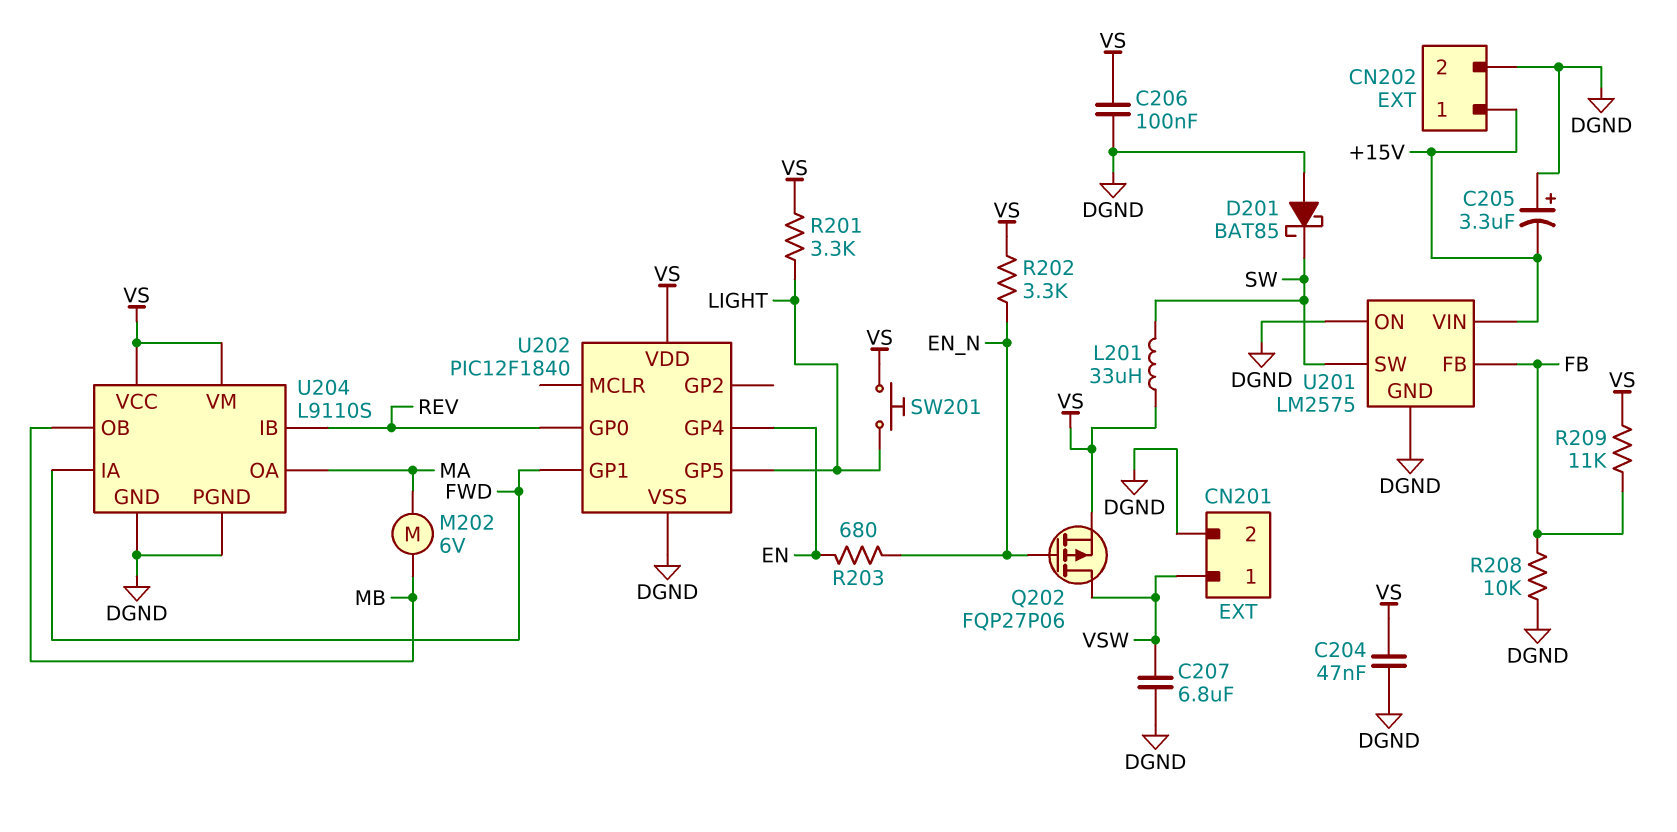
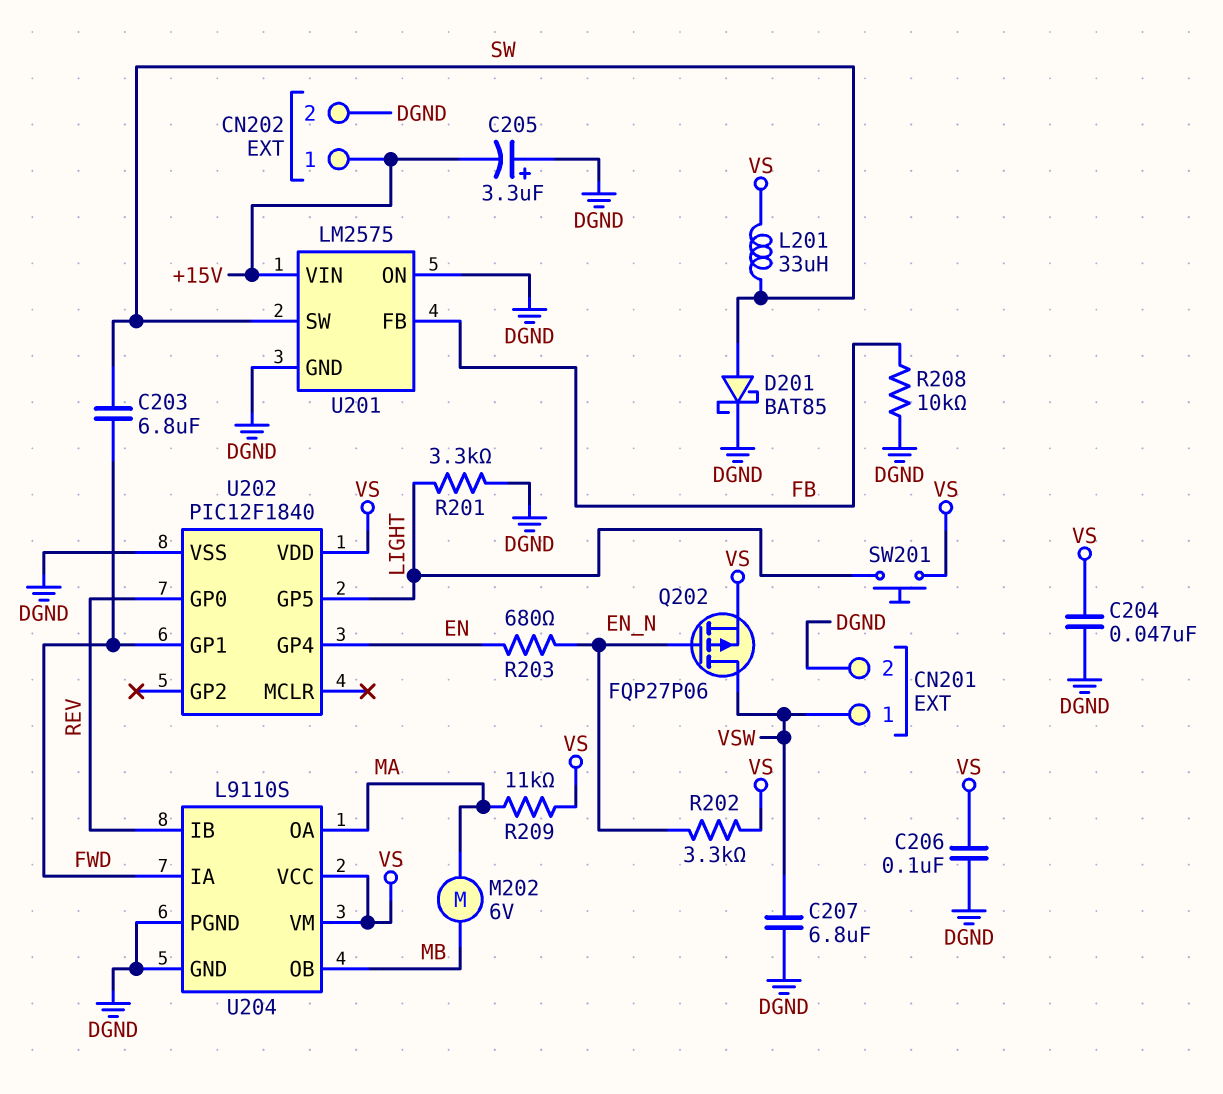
C203: none -> 6.8uF (FWD, SW)
D201: schottky BAT85 (A DGND, K SW) -> schottky BAT85 (A SW, K DGND)
R201: 3.3k (LIGHT, VS) -> 3.3k (DGND, LIGHT)
R209: 11k (FB, VS) -> 11k (MA, VS)

